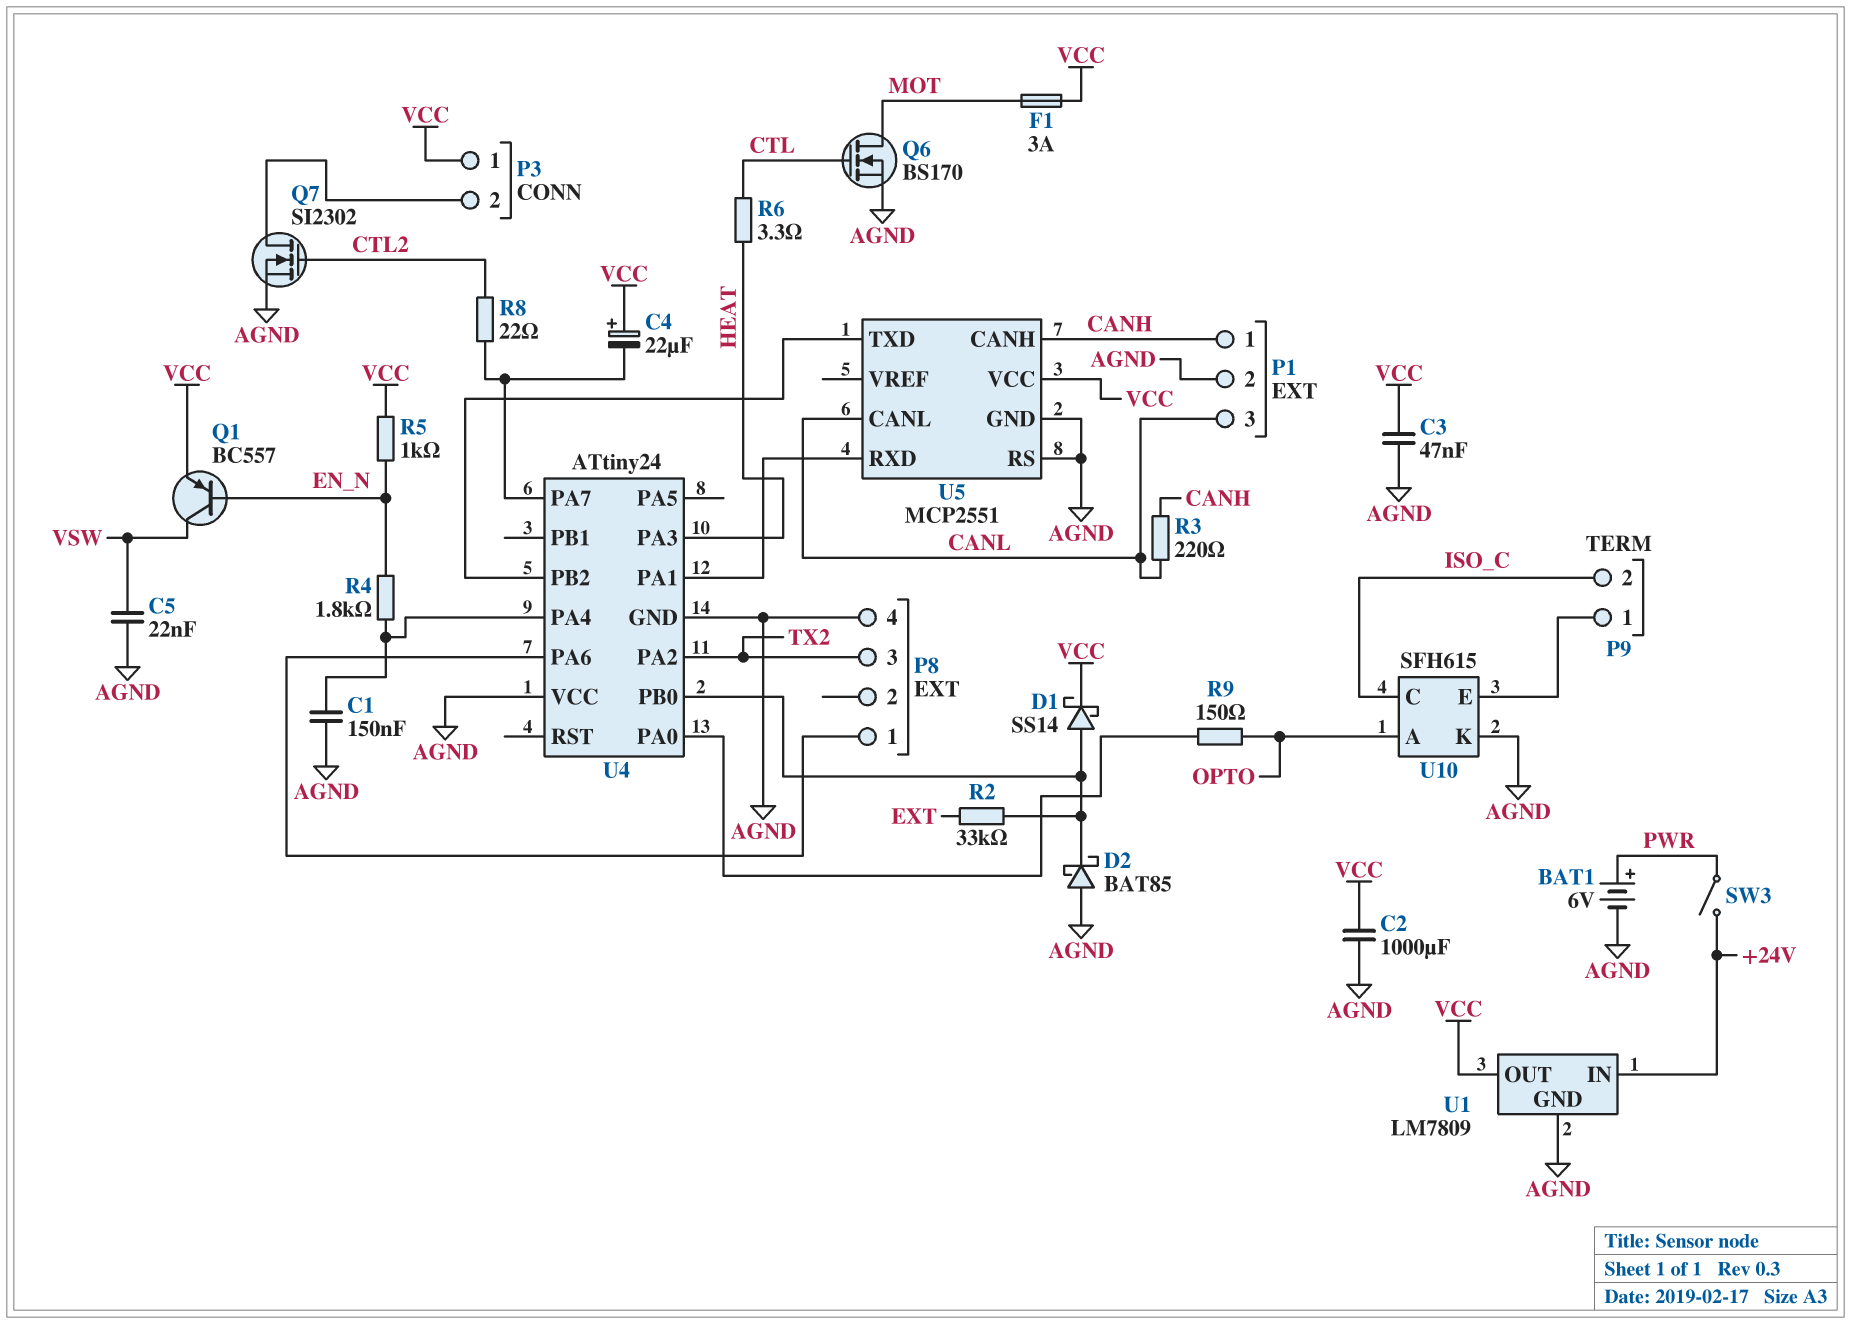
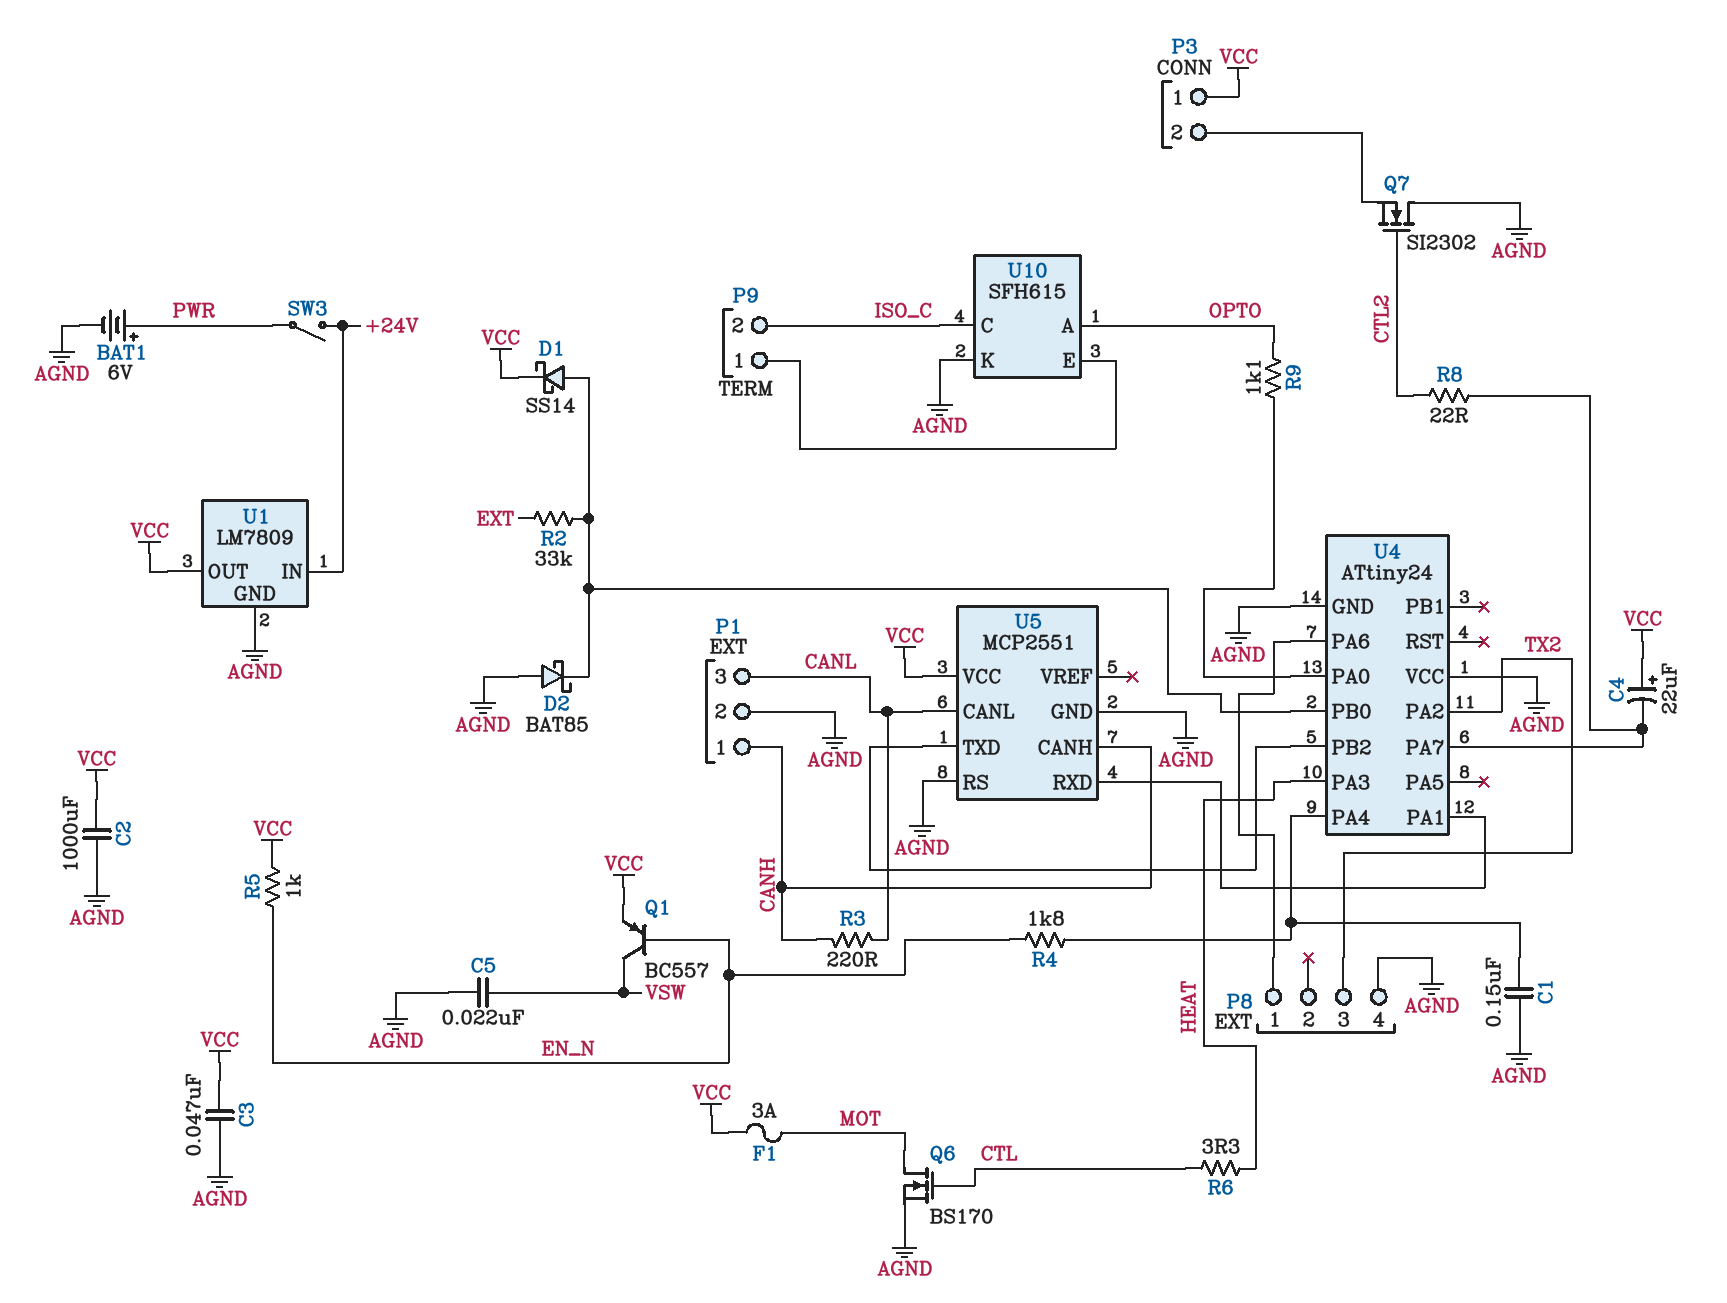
Q7: NMOS SI2302 (G CTL2, D P3/2, S AGND) -> NMOS SI2302 (G CTL2, D AGND, S P3/2)
R9: 150 (OPTO, U4/PA0) -> 1.1k (OPTO, U4/PA0)

